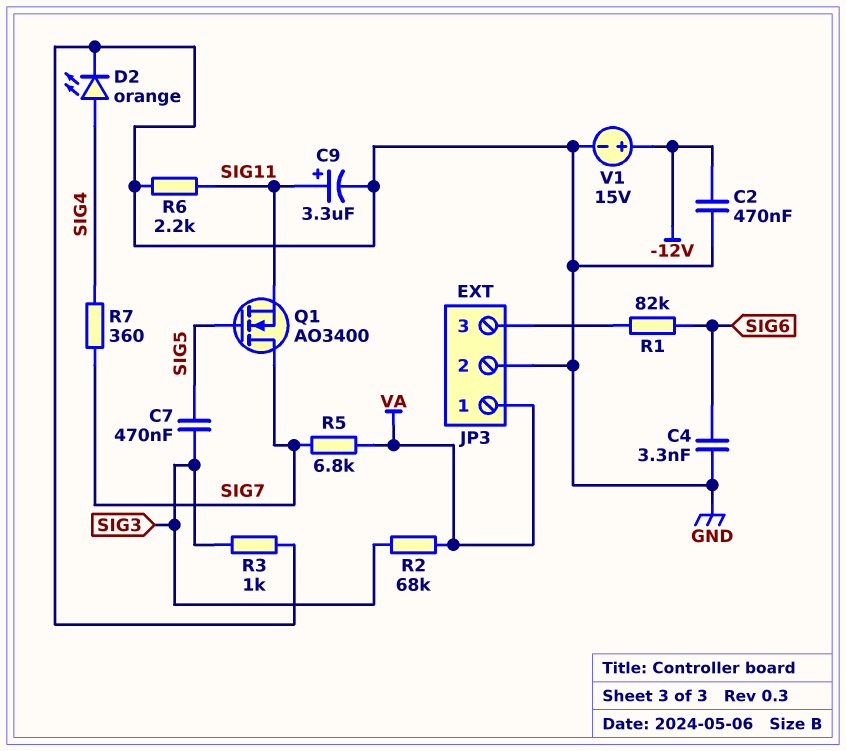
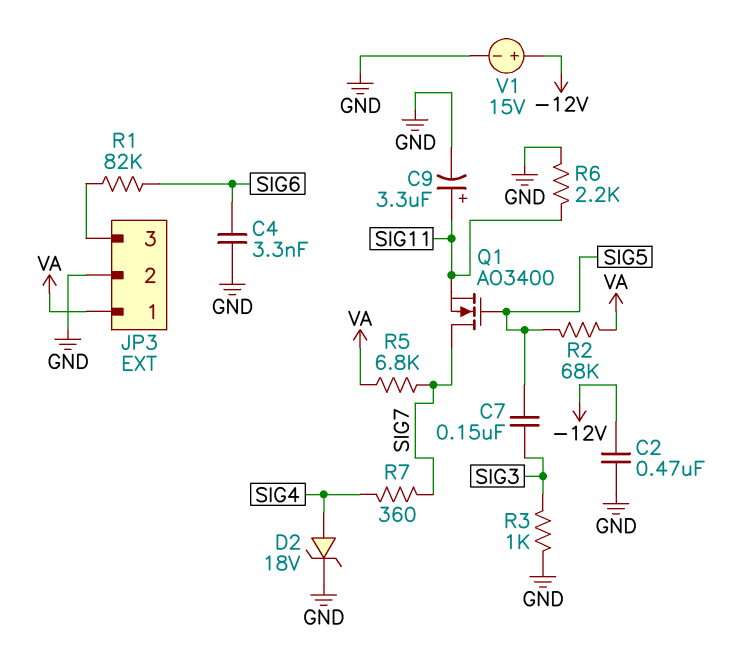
C7: 470nF (SIG3, SIG5) -> 150nF (SIG3, SIG5)
D2: LED orange (A SIG4, K GND) -> zener 18V (A SIG4, K GND)
R2: 68k (SIG3, VA) -> 68k (SIG5, VA)

